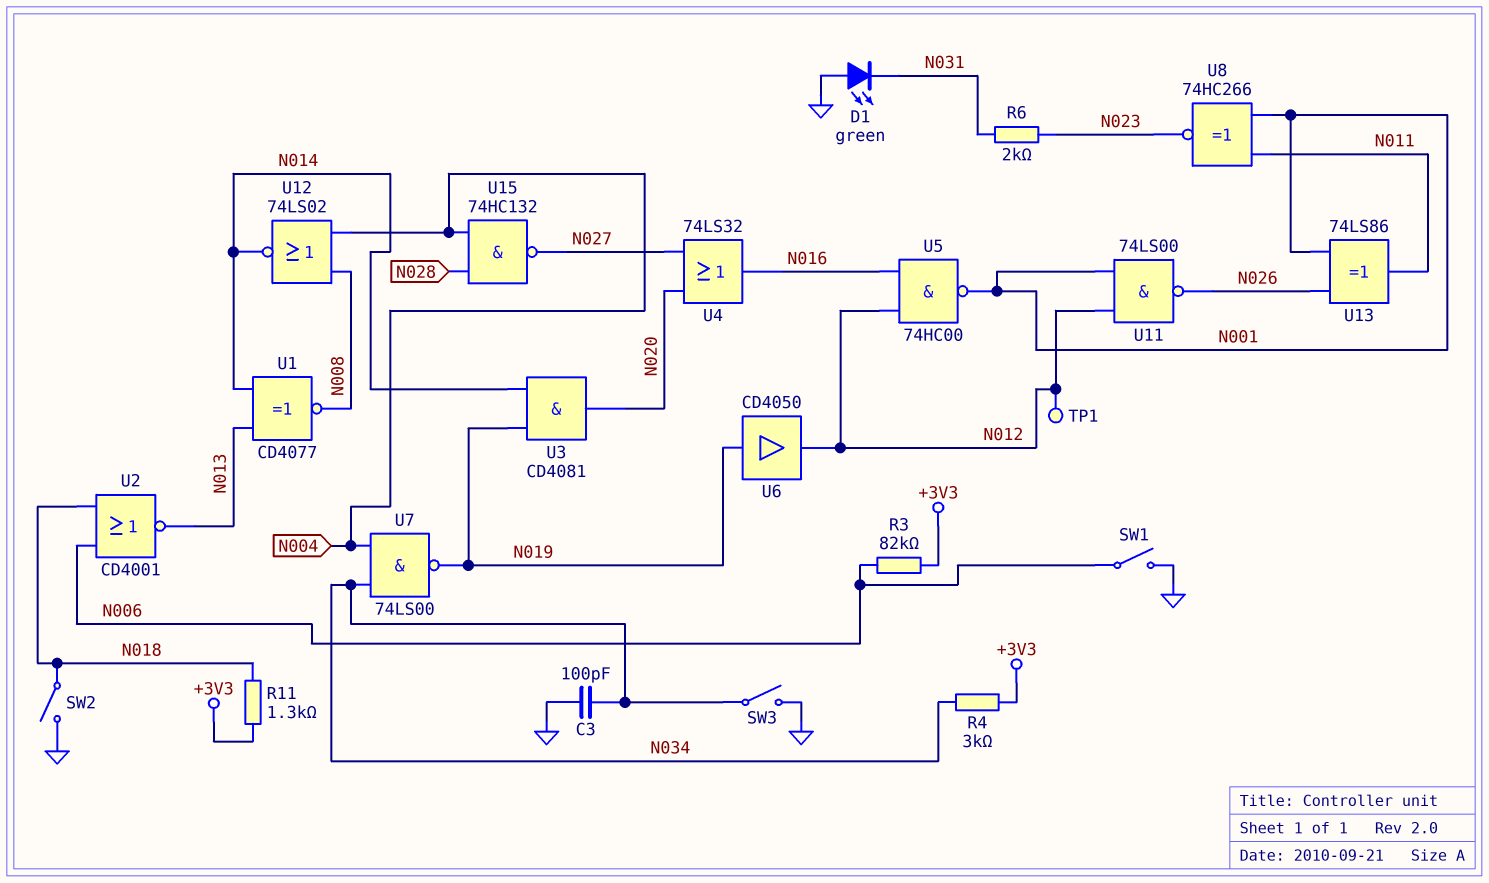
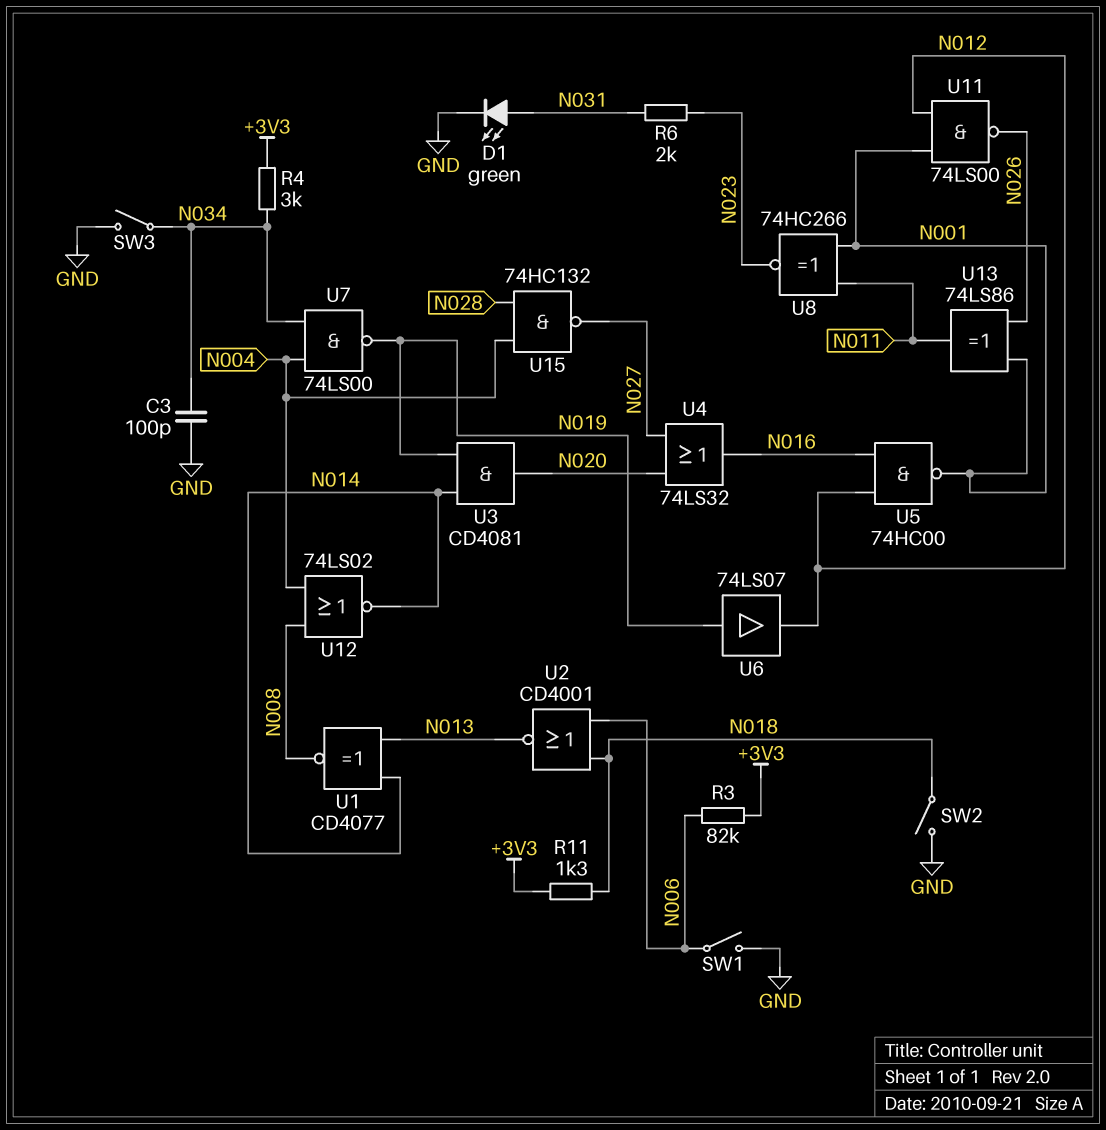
D1: LED green (A GND, K N031) -> LED green (A N031, K GND)
TP1: test point (N012) -> none
U6: buffer CD4050 (in N019, out N012) -> buffer 74LS07 (in N019, out N012)

